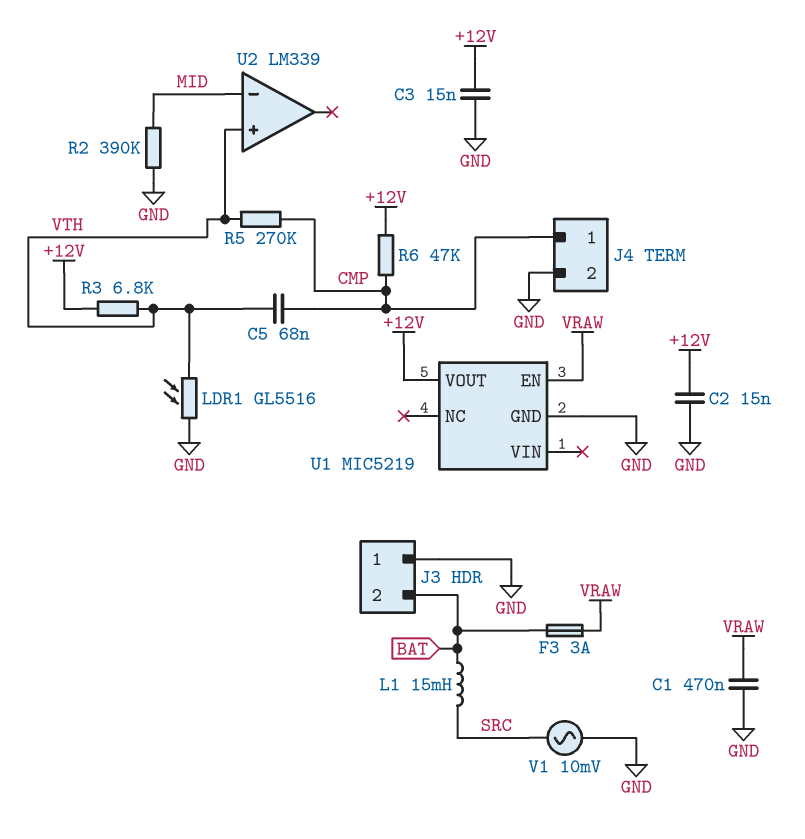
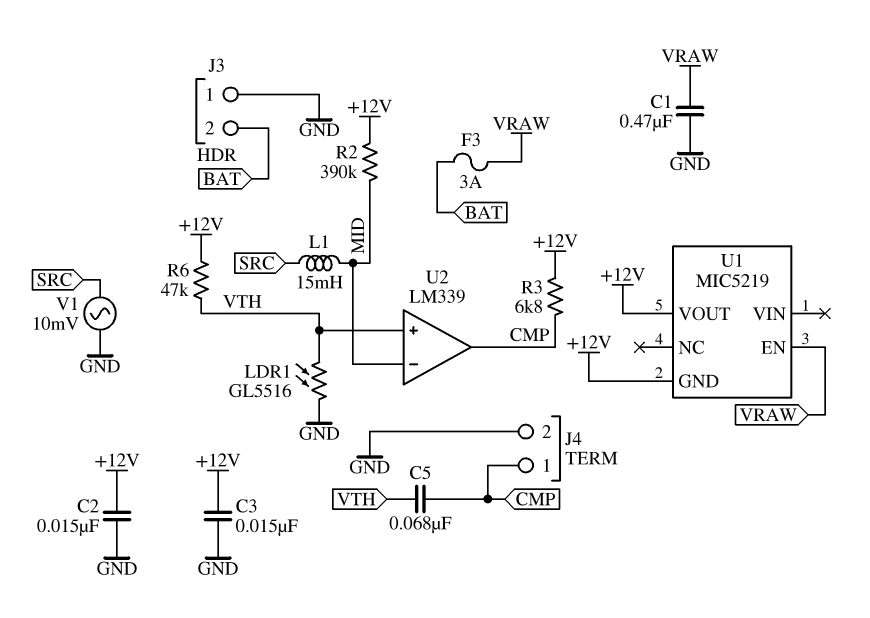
L1: 15mH (BAT, SRC) -> 15mH (MID, SRC)
R2: 390k (GND, MID) -> 390k (+12V, MID)
R3: 6.8k (+12V, VTH) -> 6.8k (+12V, CMP)
R5: 270k (CMP, VTH) -> none
R6: 47k (+12V, CMP) -> 47k (+12V, VTH)
U1 pin GND: GND -> +12V
U2 pin out: none -> CMP

